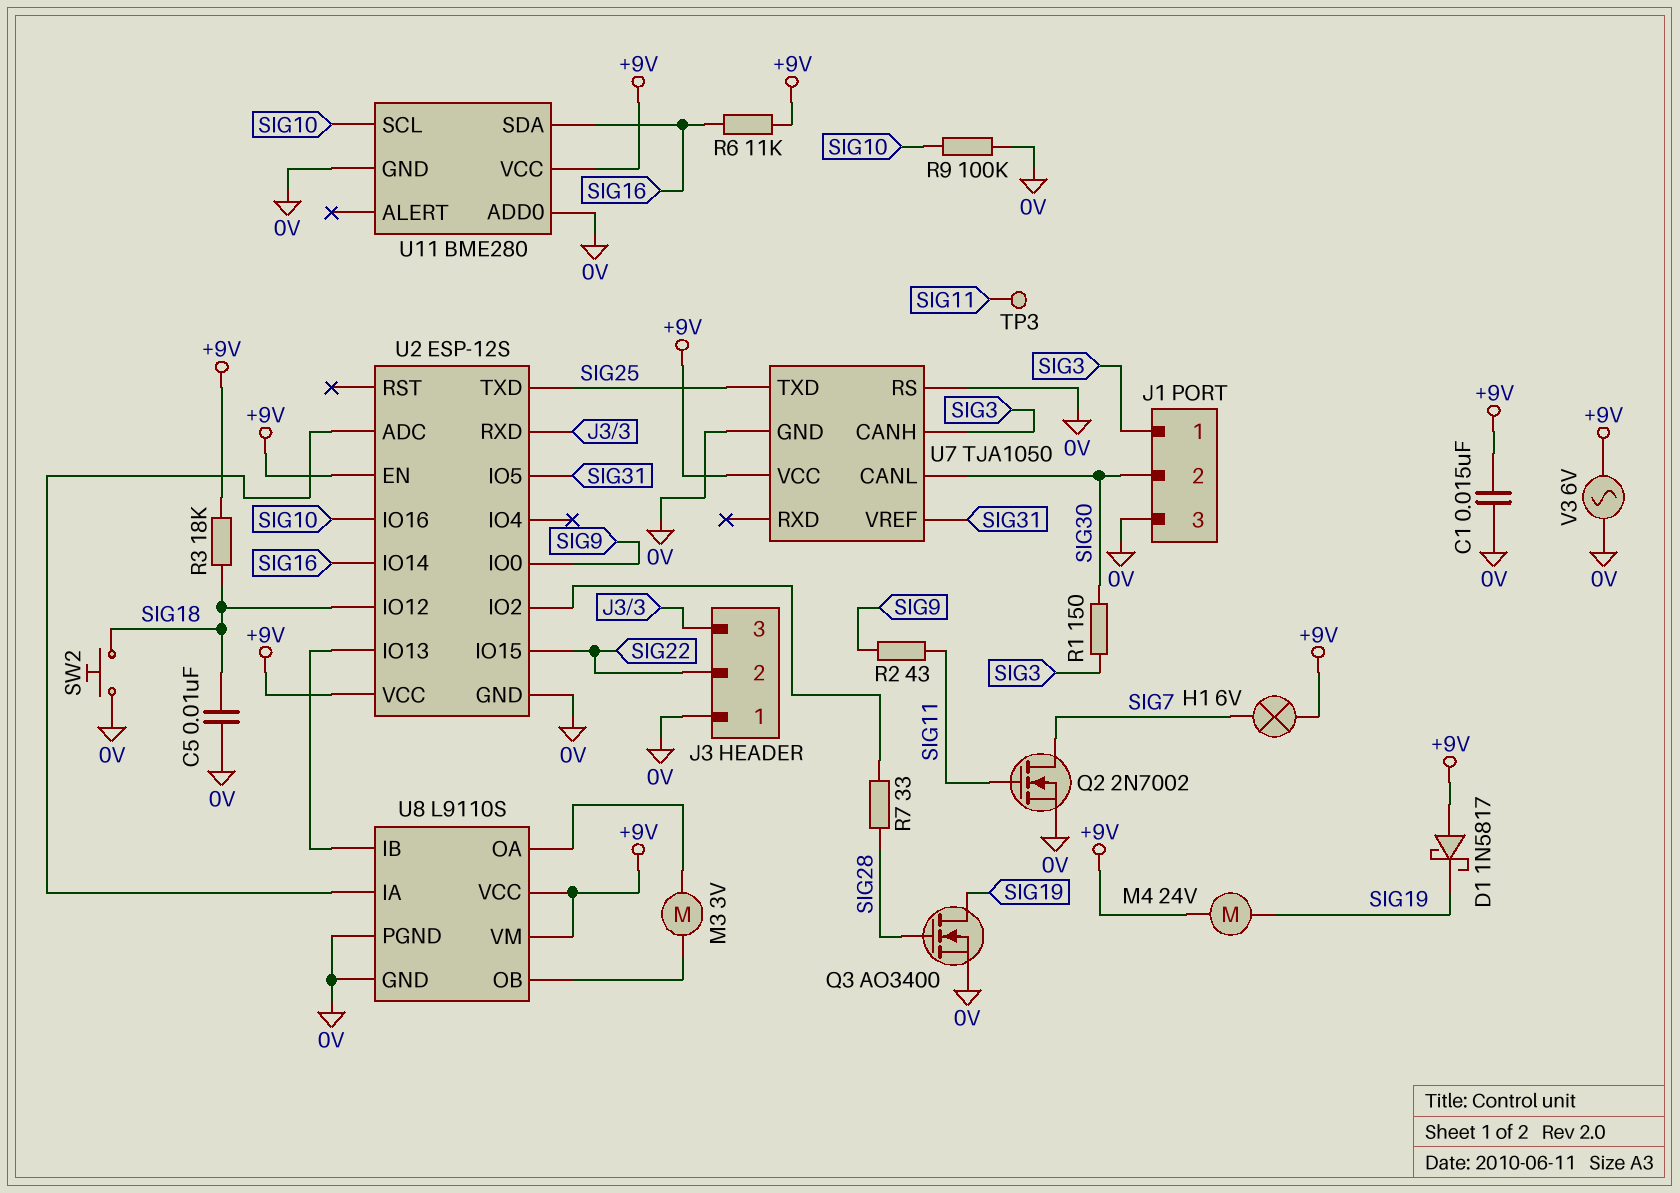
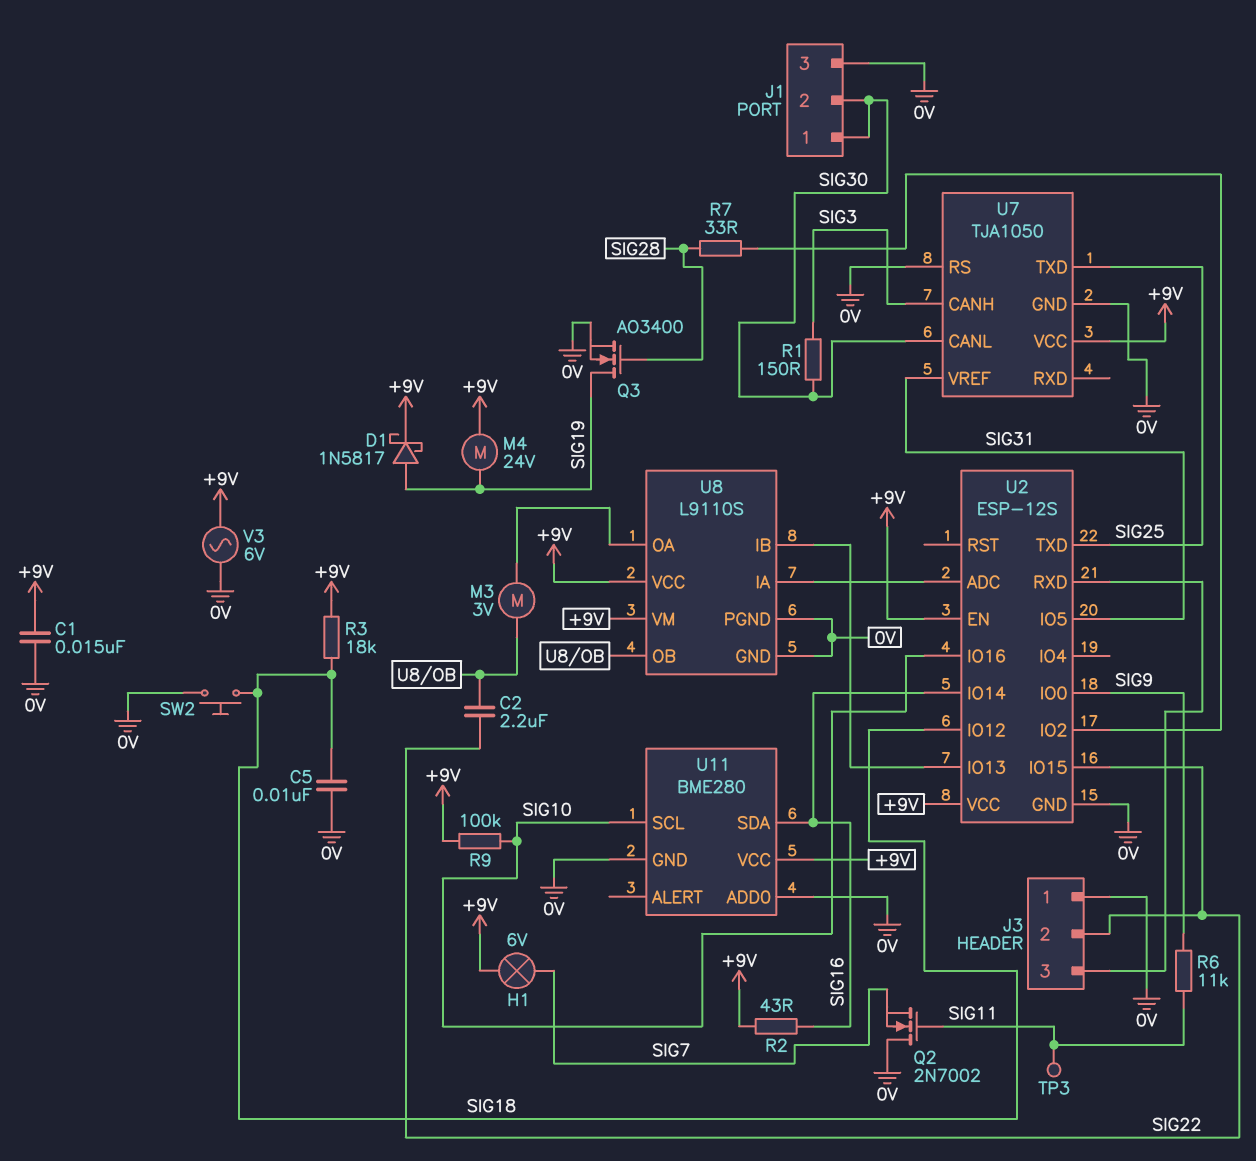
C2: none -> 2.2uF (SIG22, U8/OB)
D1: schottky 1N5817 (A +9V, K SIG19) -> schottky 1N5817 (A SIG19, K +9V)
J1 pin 1: SIG3 -> SIG30
Q2: NMOS 2N7002 (G SIG11, D SIG7, S 0V) -> NMOS 2N7002 (G SIG11, D 0V, S SIG7)
R2: 43 (SIG9, SIG11) -> 43 (+9V, SIG16)
R6: 11k (+9V, SIG16) -> 11k (SIG9, SIG11)
R9: 100k (0V, SIG10) -> 100k (+9V, SIG10)

